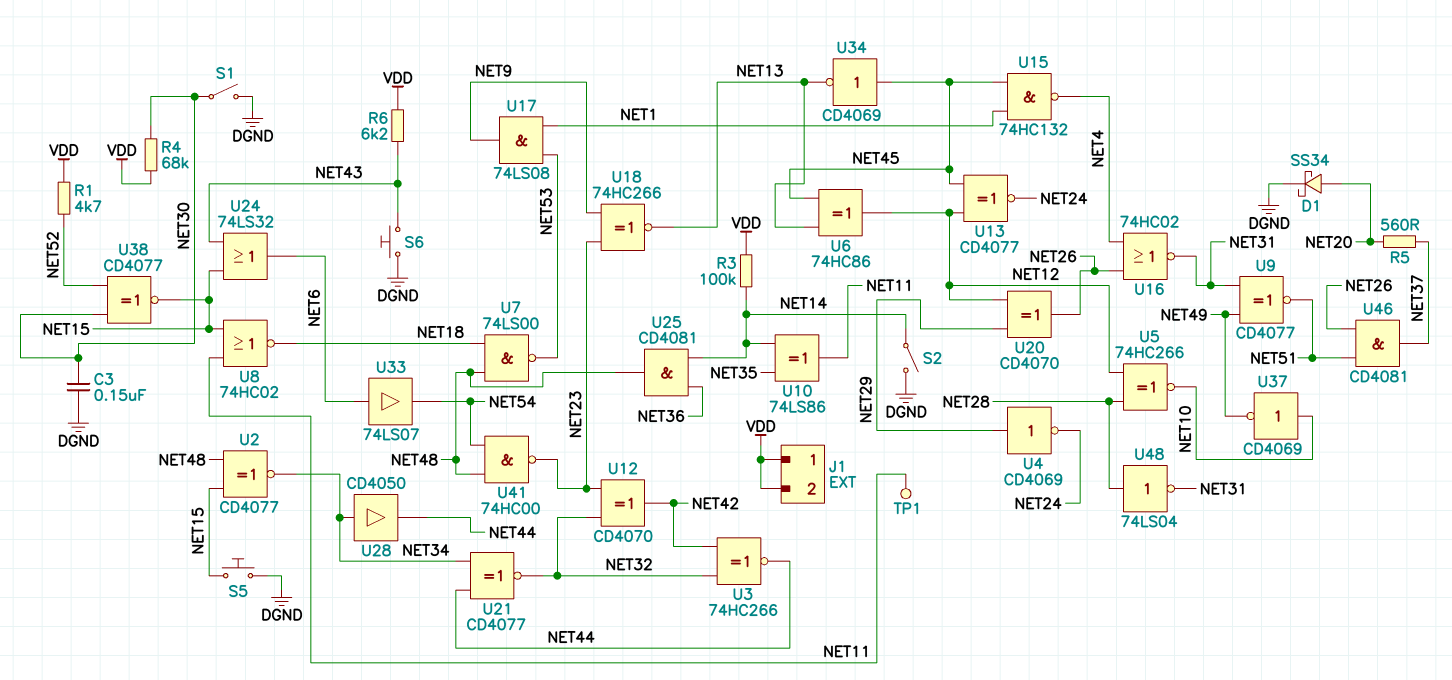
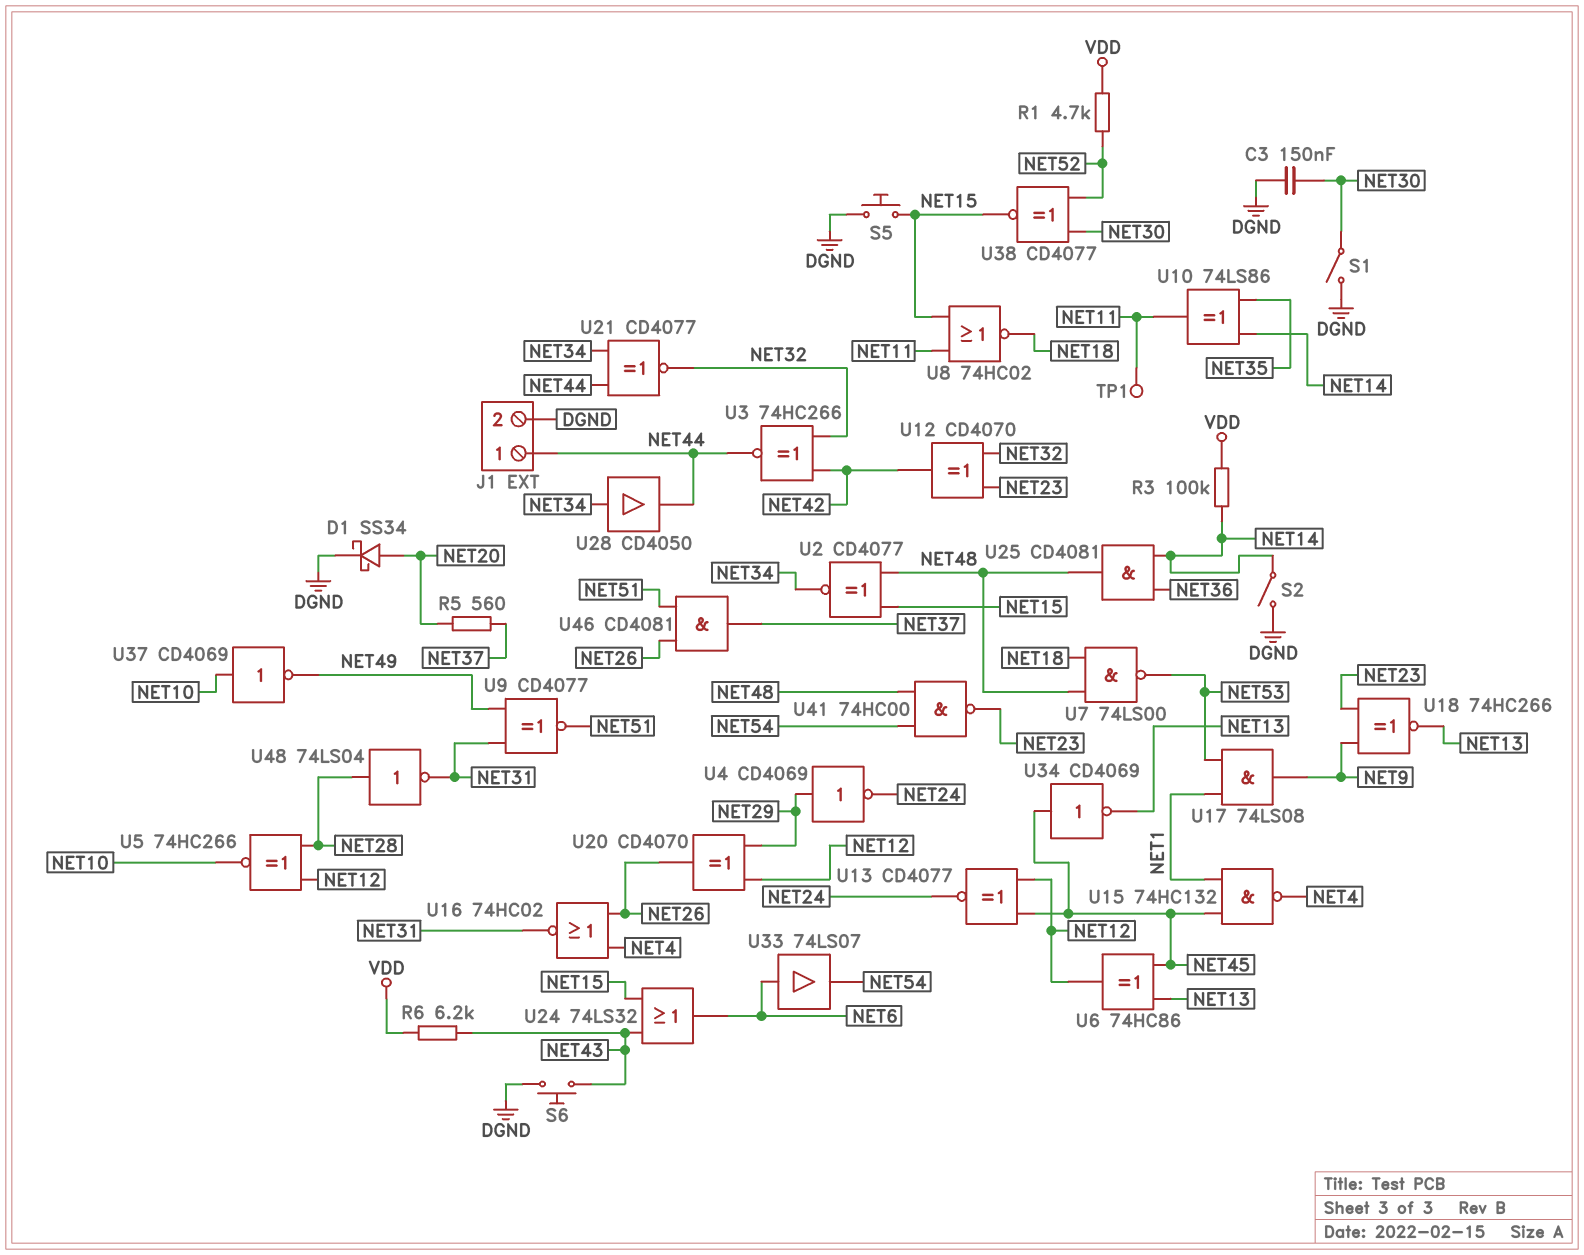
J1 pin 1: VDD -> NET44
J1 pin 2: VDD -> DGND
R4: 68k (NET30, VDD) -> none

